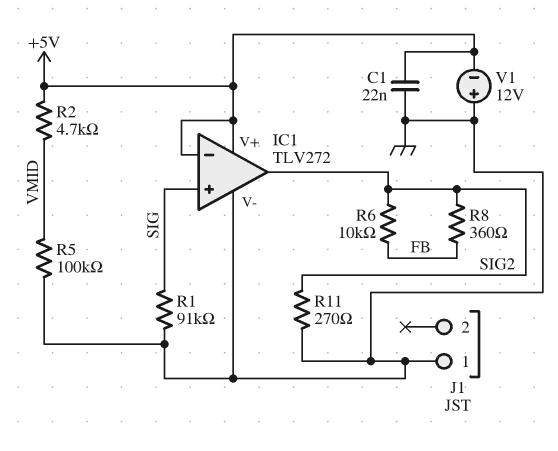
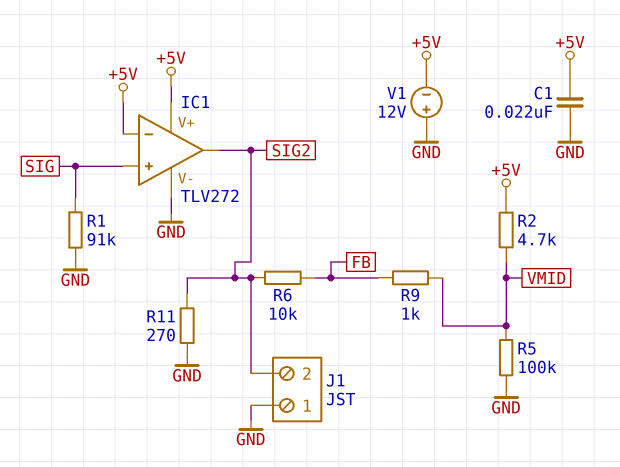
J1 pin 2: none -> SIG2
R8: 360 (FB, SIG2) -> none
R9: none -> 1k (FB, VMID)

